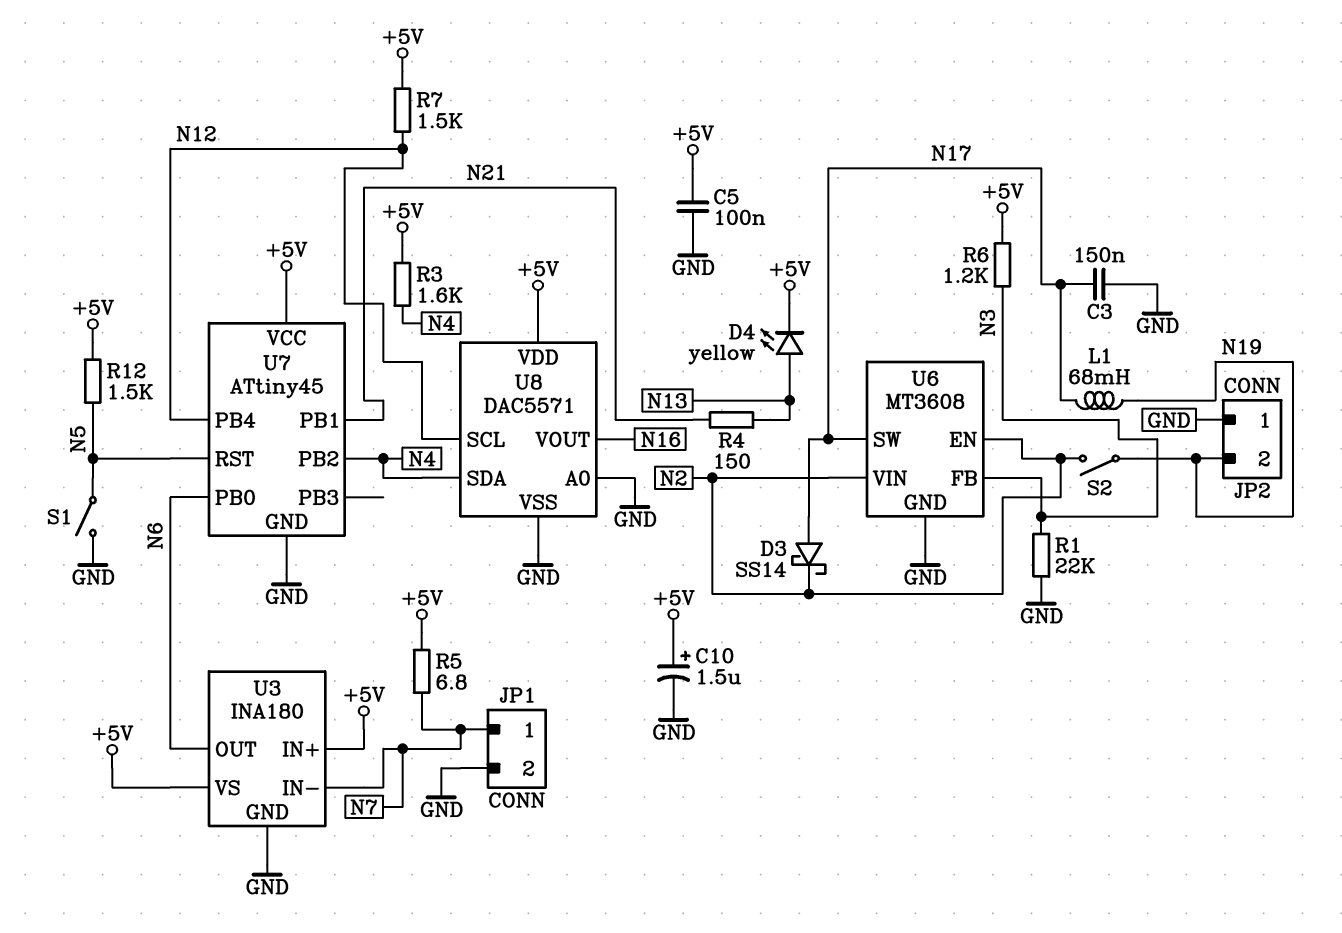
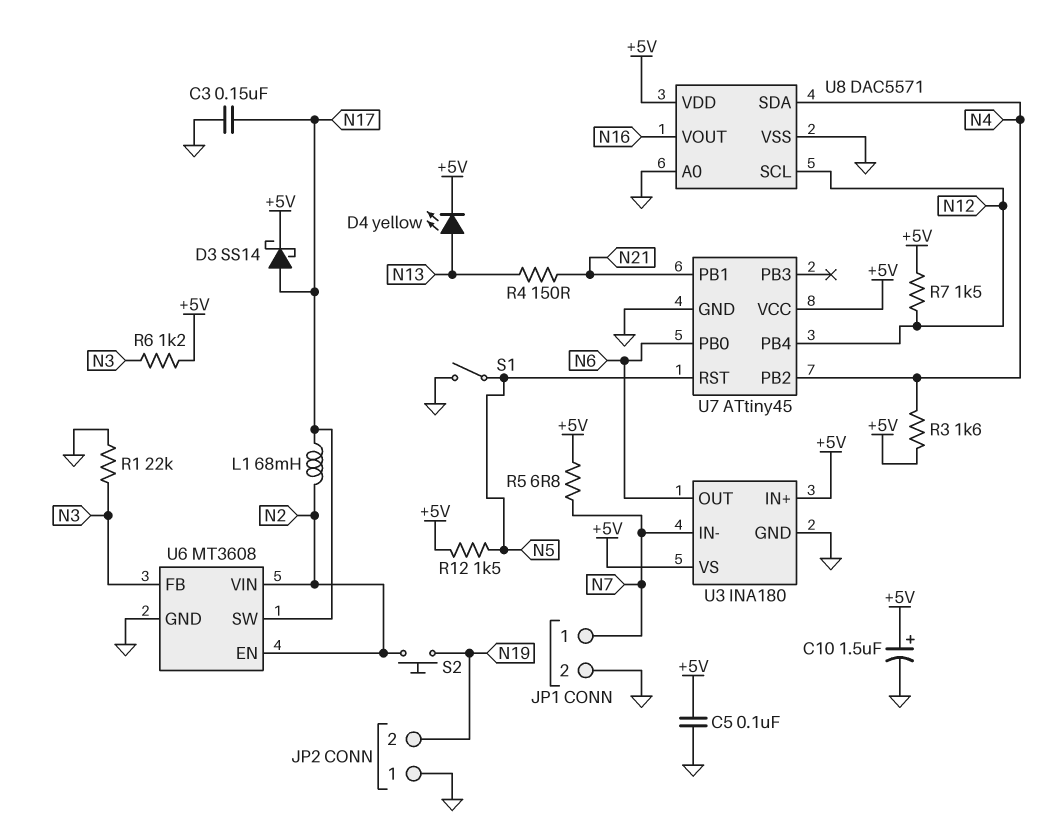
D3: schottky SS14 (A N17, K N2) -> schottky SS14 (A N17, K +5V)
L1: 68mH (N17, N19) -> 68mH (N2, N17)
S2: switch (N2, N19) -> button (N2, N19)

